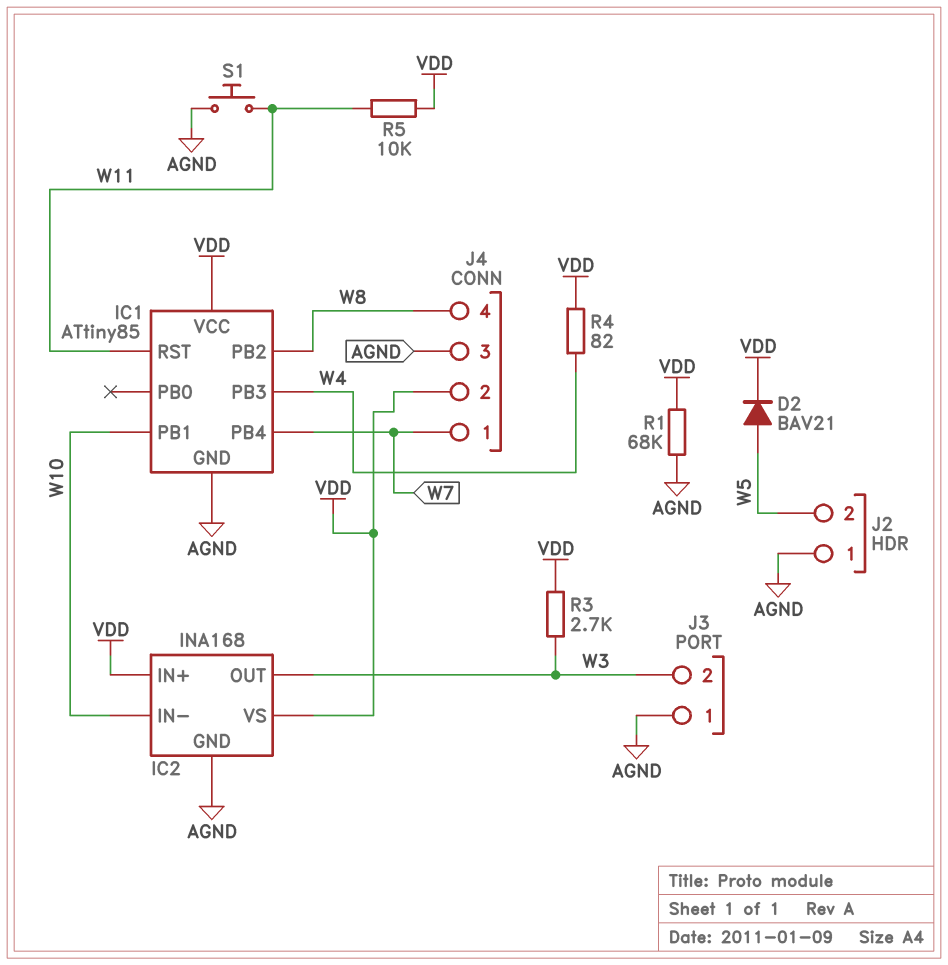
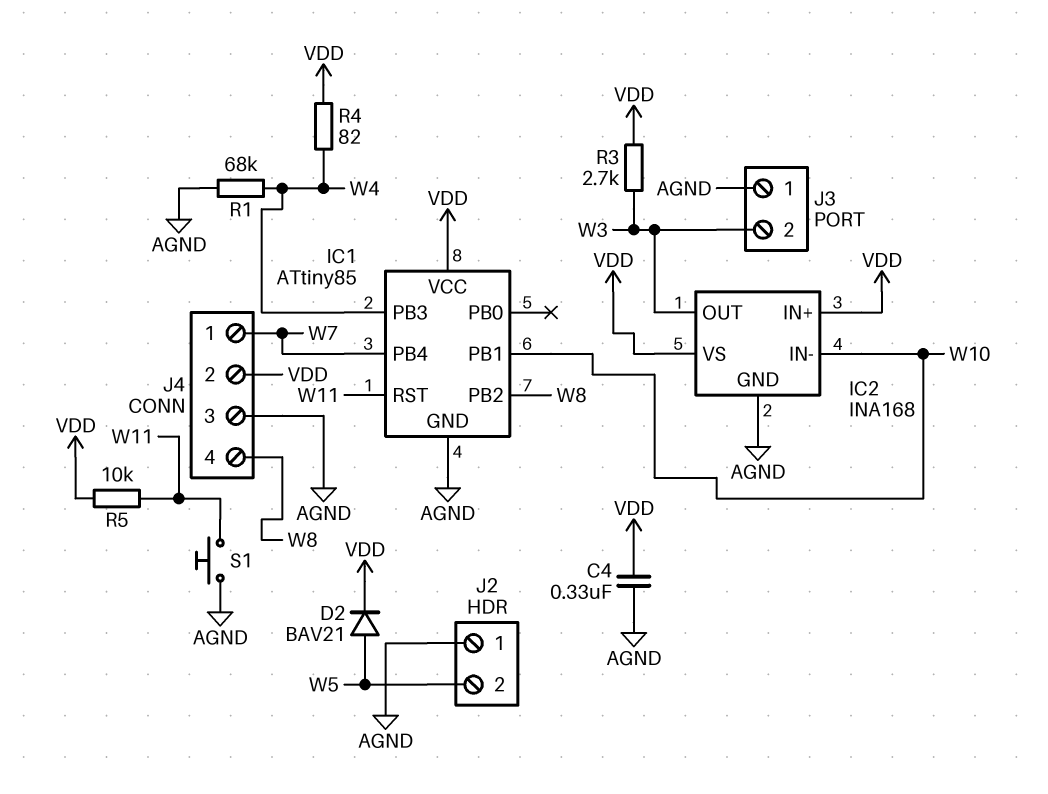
C4: none -> 330nF (AGND, VDD)
R1: 68k (AGND, VDD) -> 68k (AGND, W4)

